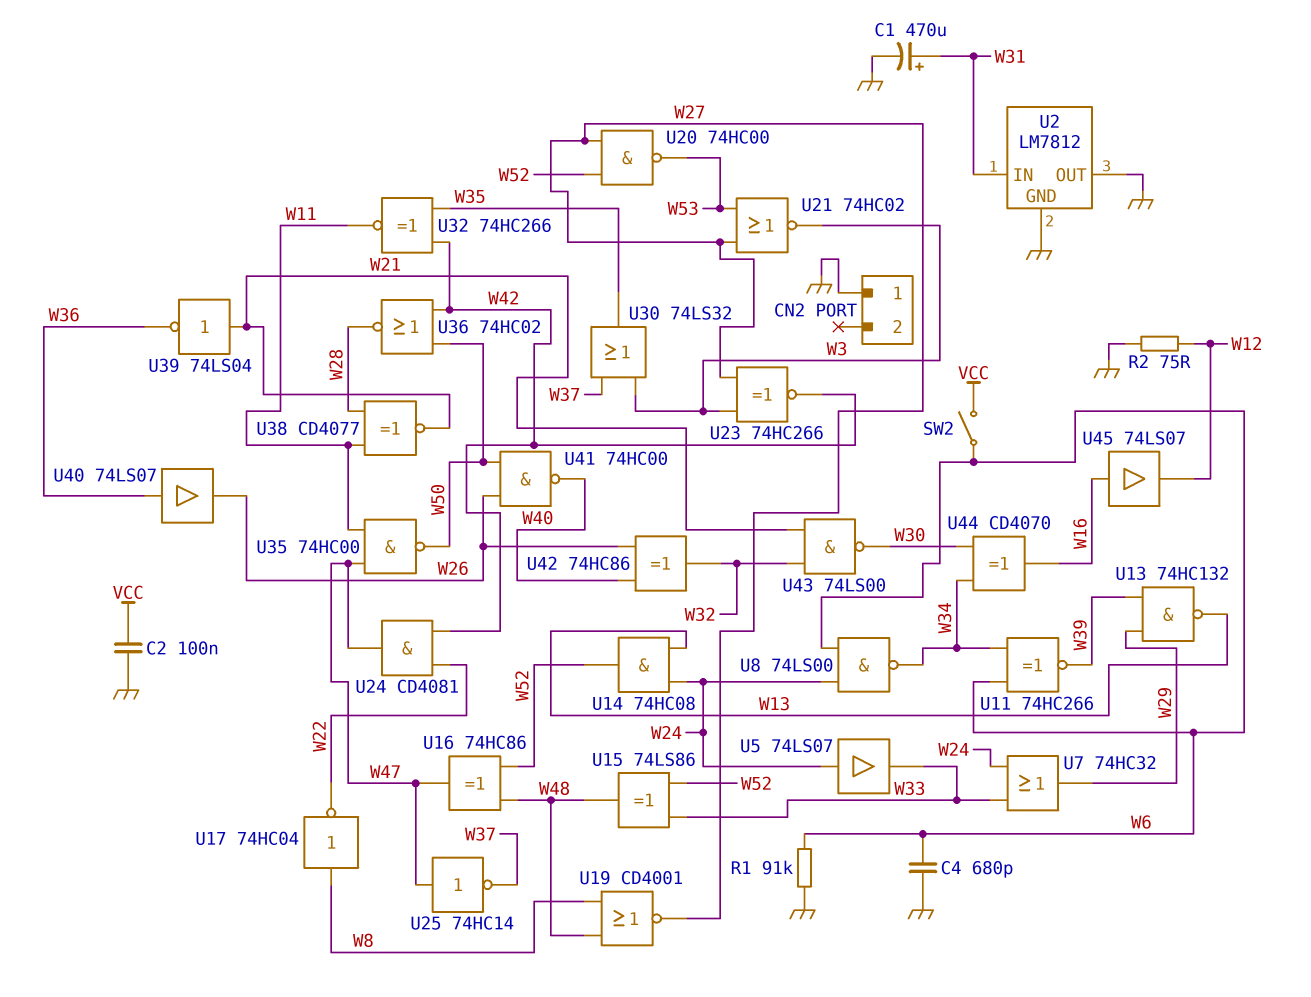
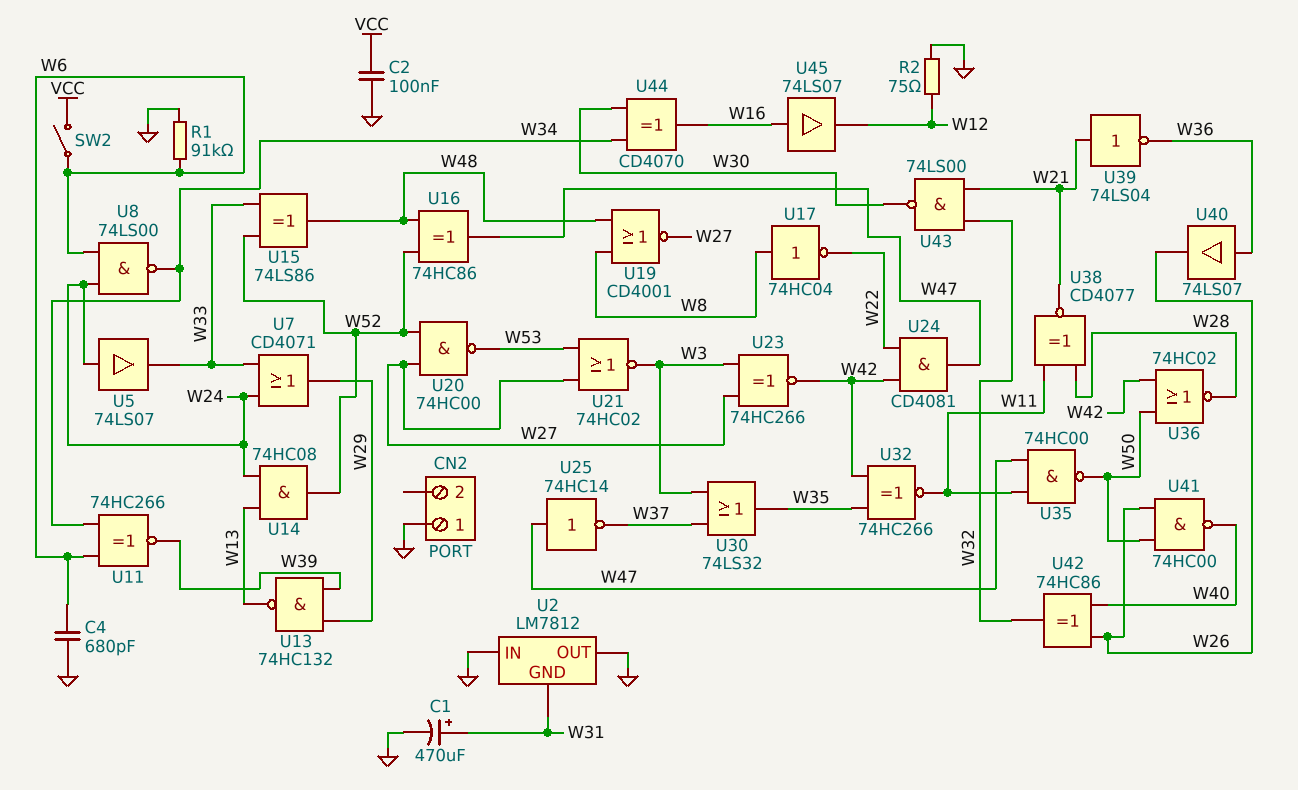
U2 pin GND: GND -> W31
U2 pin IN: W31 -> GND
U7: OR 74HC32 (in W24, in W33, out W29) -> OR CD4071 (in W24, in W33, out W29)

